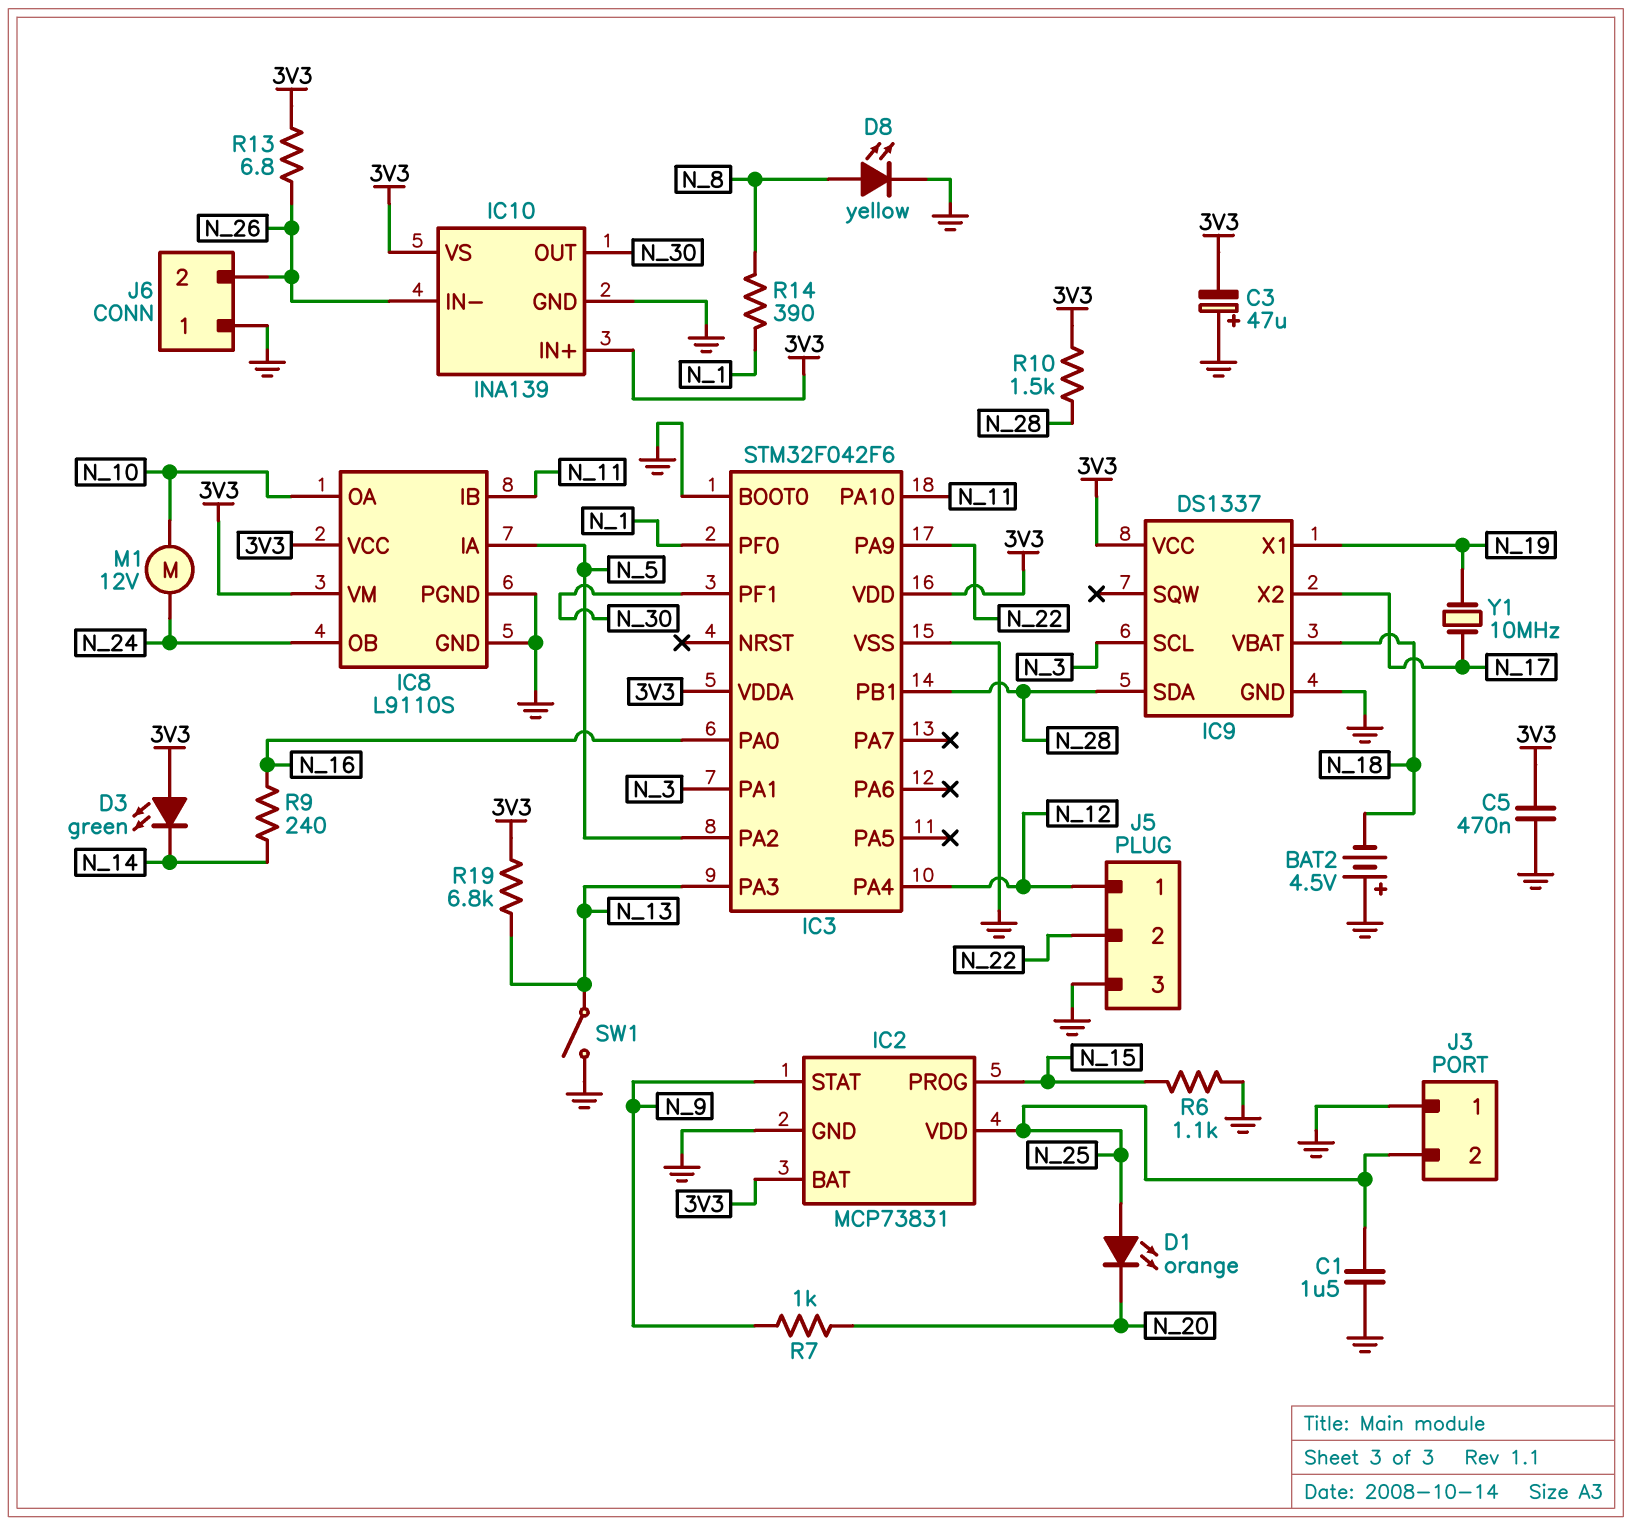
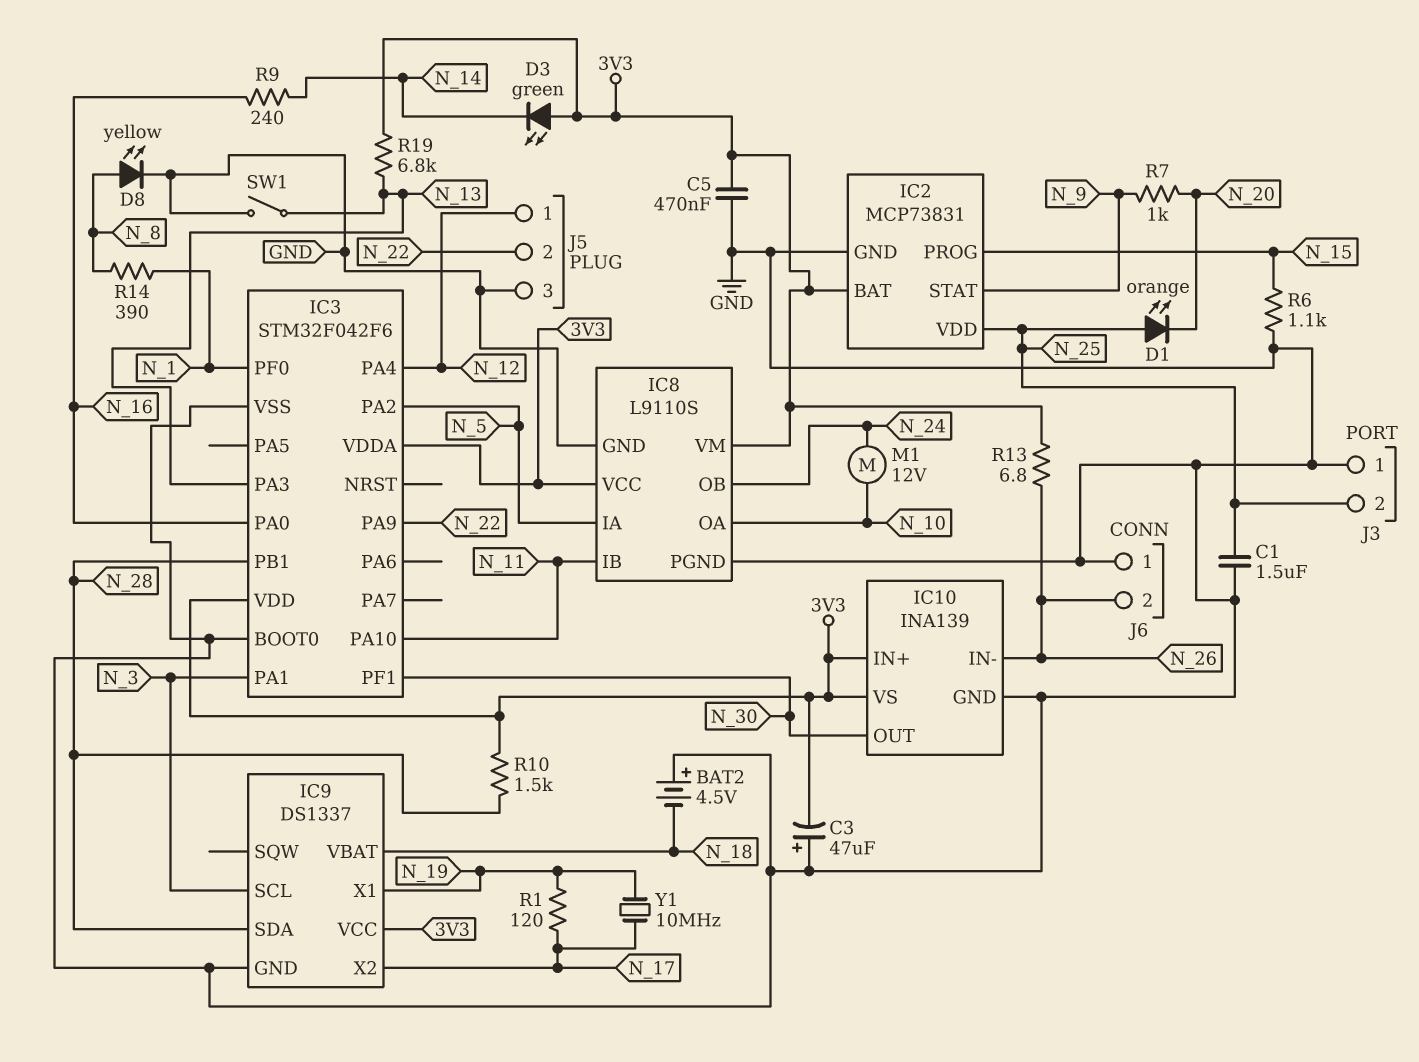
R1: none -> 120 (N_17, N_19)

